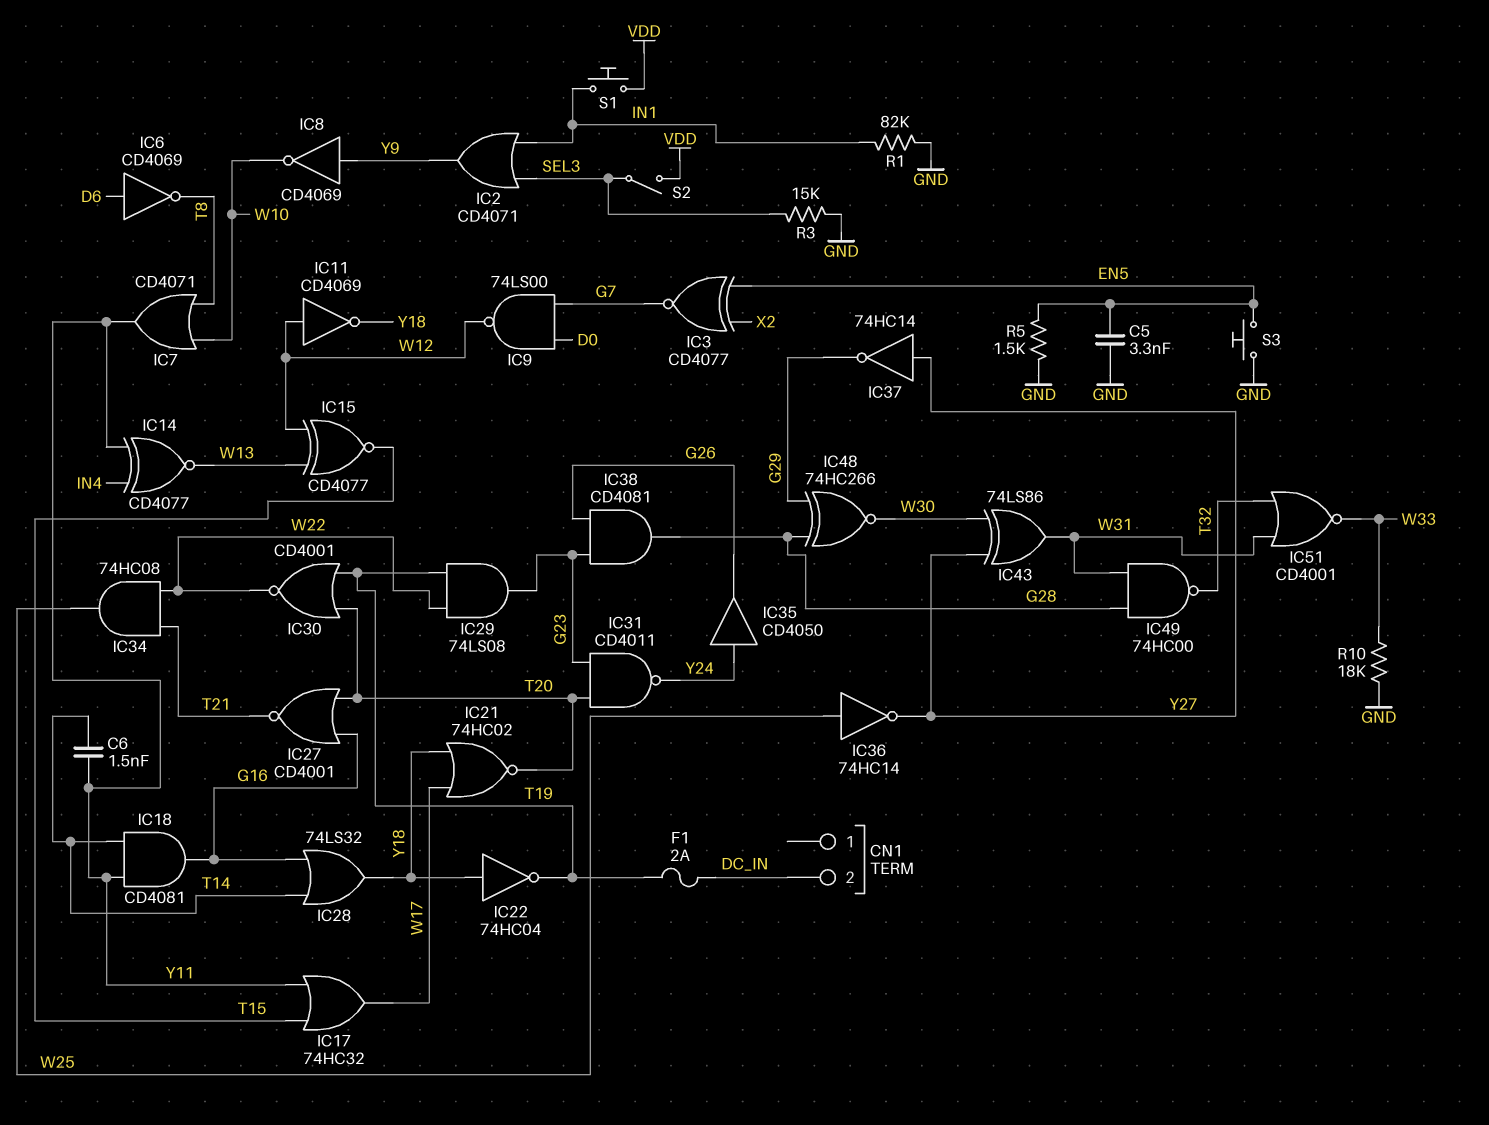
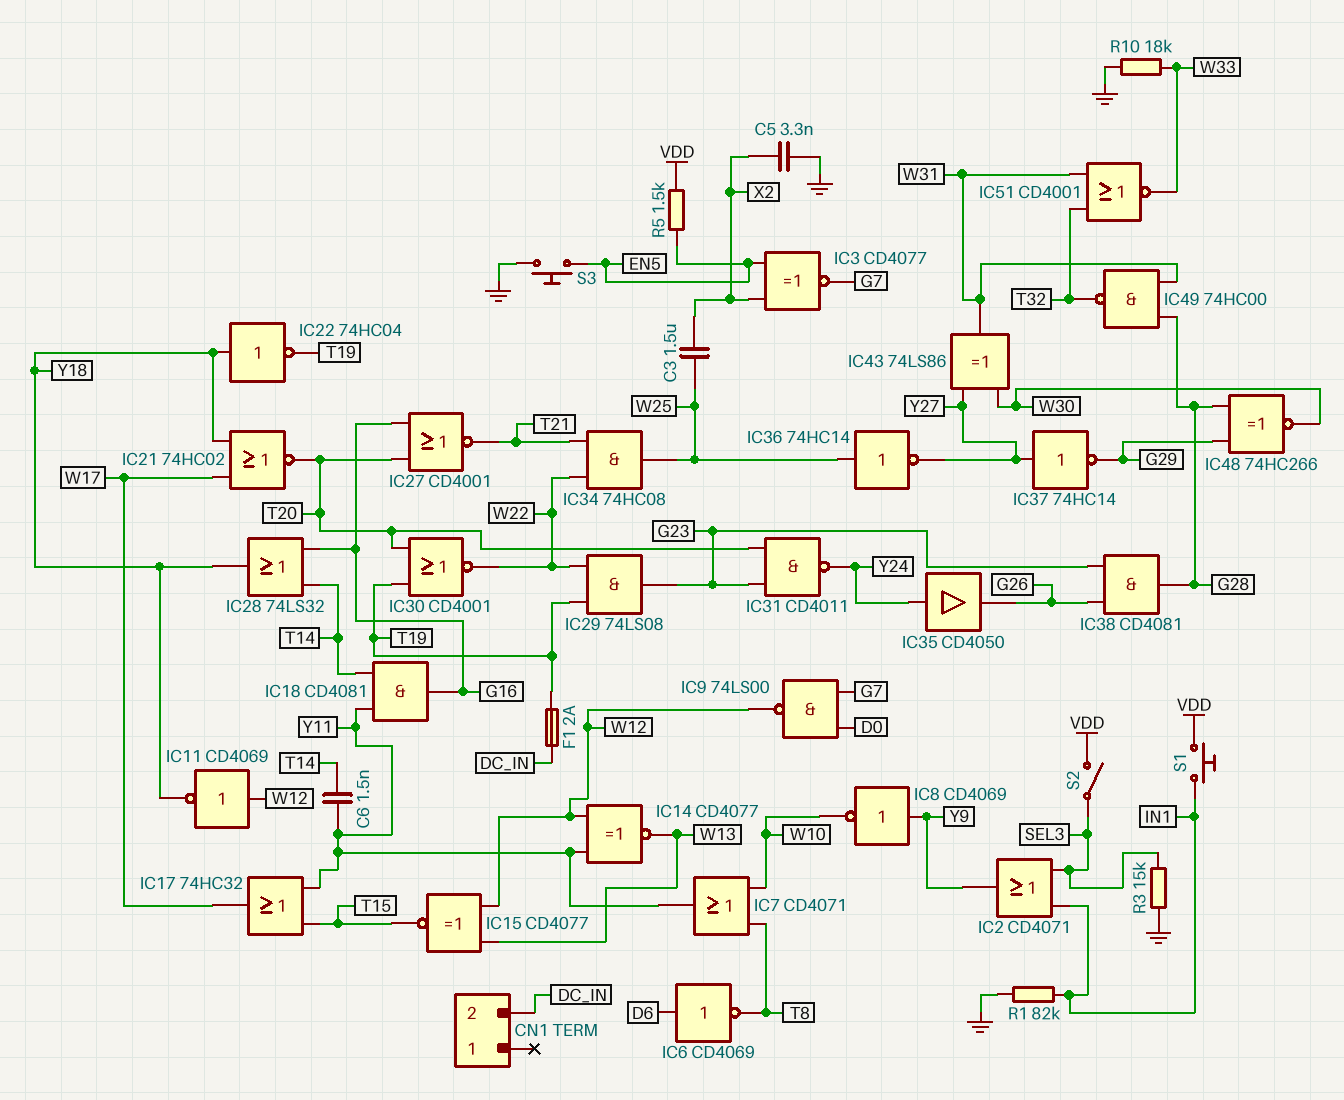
C3: none -> 1.5uF (W25, X2)
C5: 3.3nF (EN5, GND) -> 3.3nF (GND, X2)
IC14: XNOR CD4077 (in IN4, in Y11, out W13) -> XNOR CD4077 (in W12, in Y11, out W13)
R5: 1.5k (EN5, GND) -> 1.5k (EN5, VDD)

